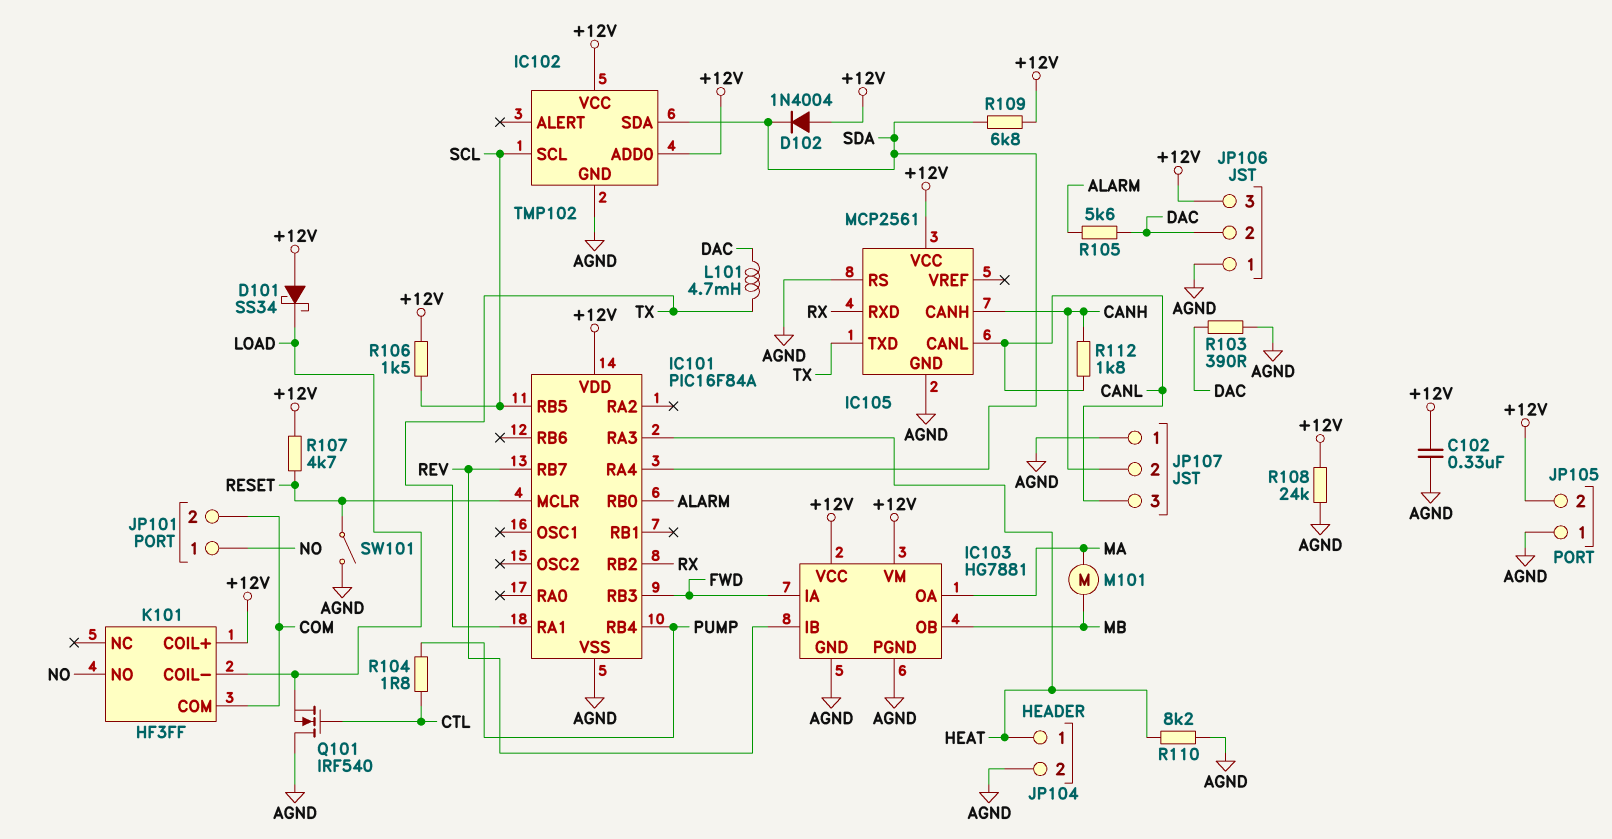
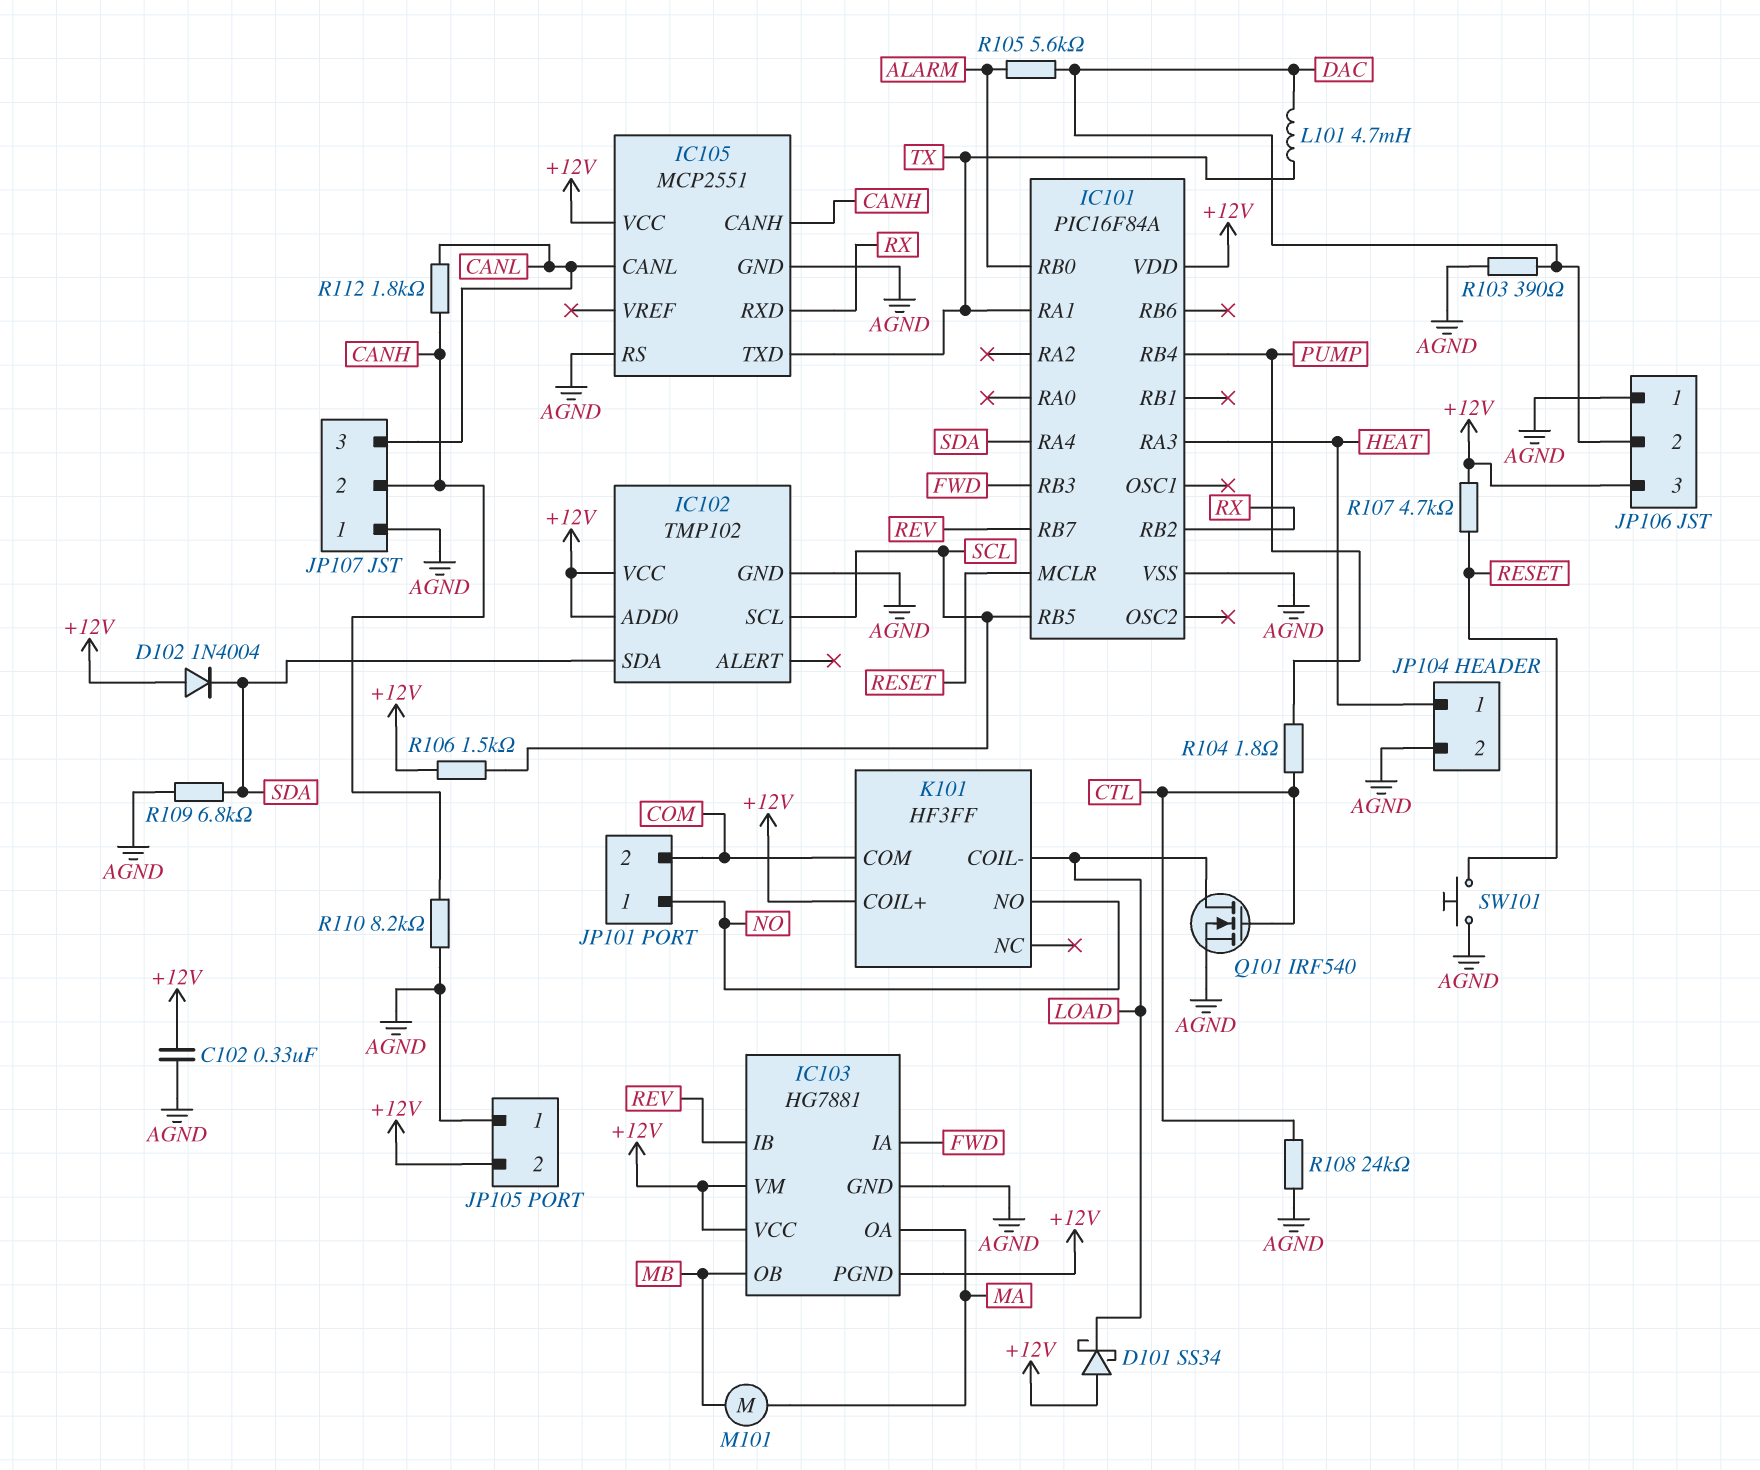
IC103 pin PGND: AGND -> +12V
IC105: MCP2561 -> MCP2551
Q101: NMOS IRF540 (G CTL, D AGND, S LOAD) -> NMOS IRF540 (G CTL, D LOAD, S AGND)
R108: 24k (+12V, AGND) -> 24k (AGND, CTL)
R109: 6.8k (+12V, SDA) -> 6.8k (AGND, SDA)
R110: 8.2k (AGND, HEAT) -> 8.2k (AGND, CANH)
SW101: switch (AGND, RESET) -> button (AGND, RESET)

